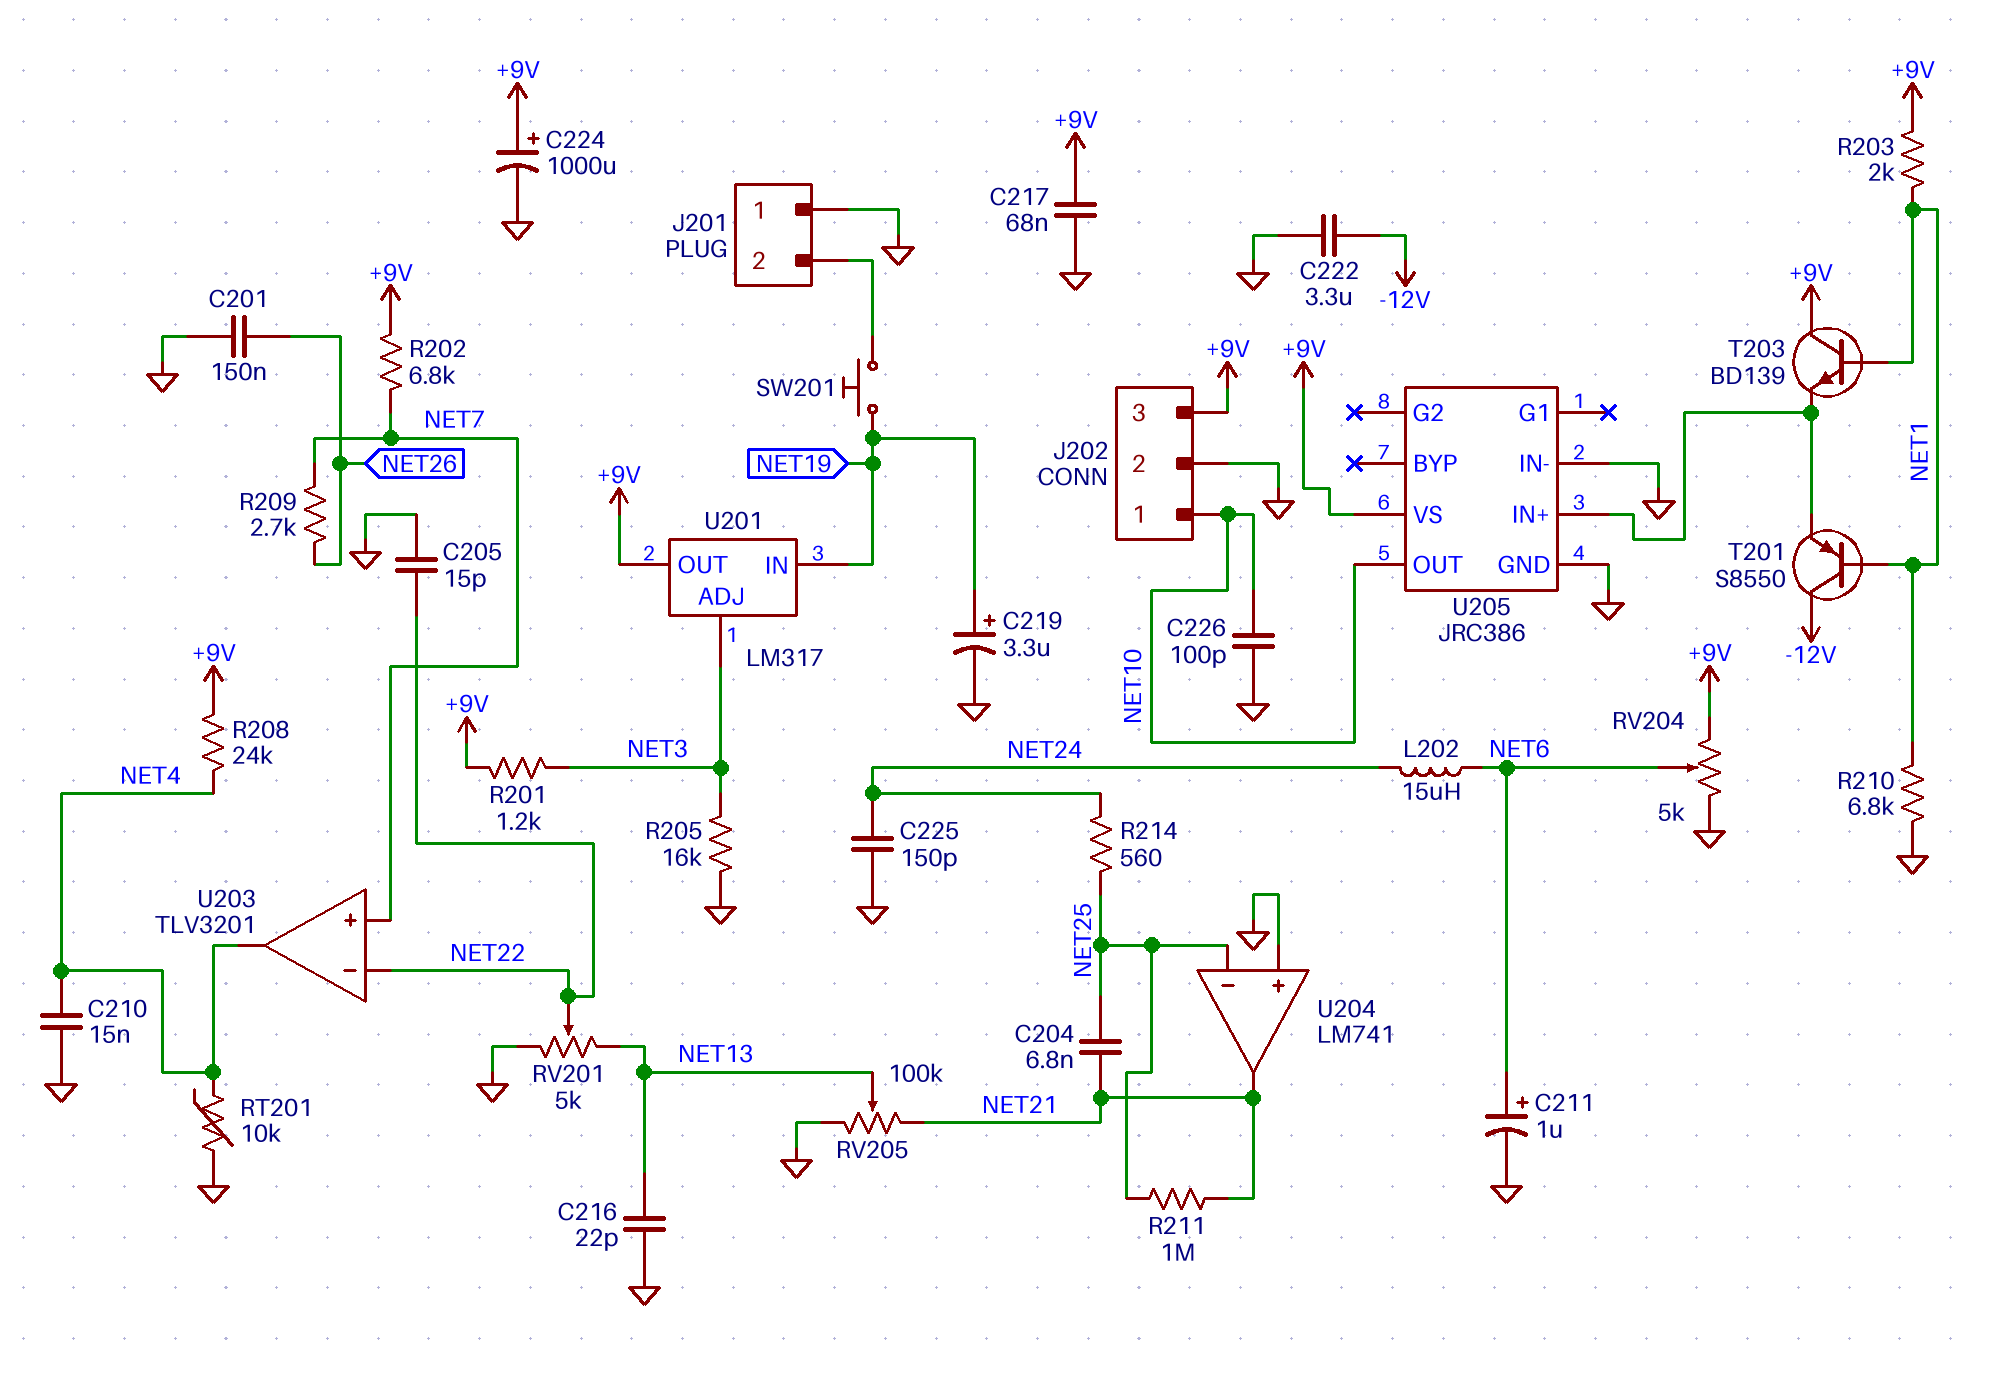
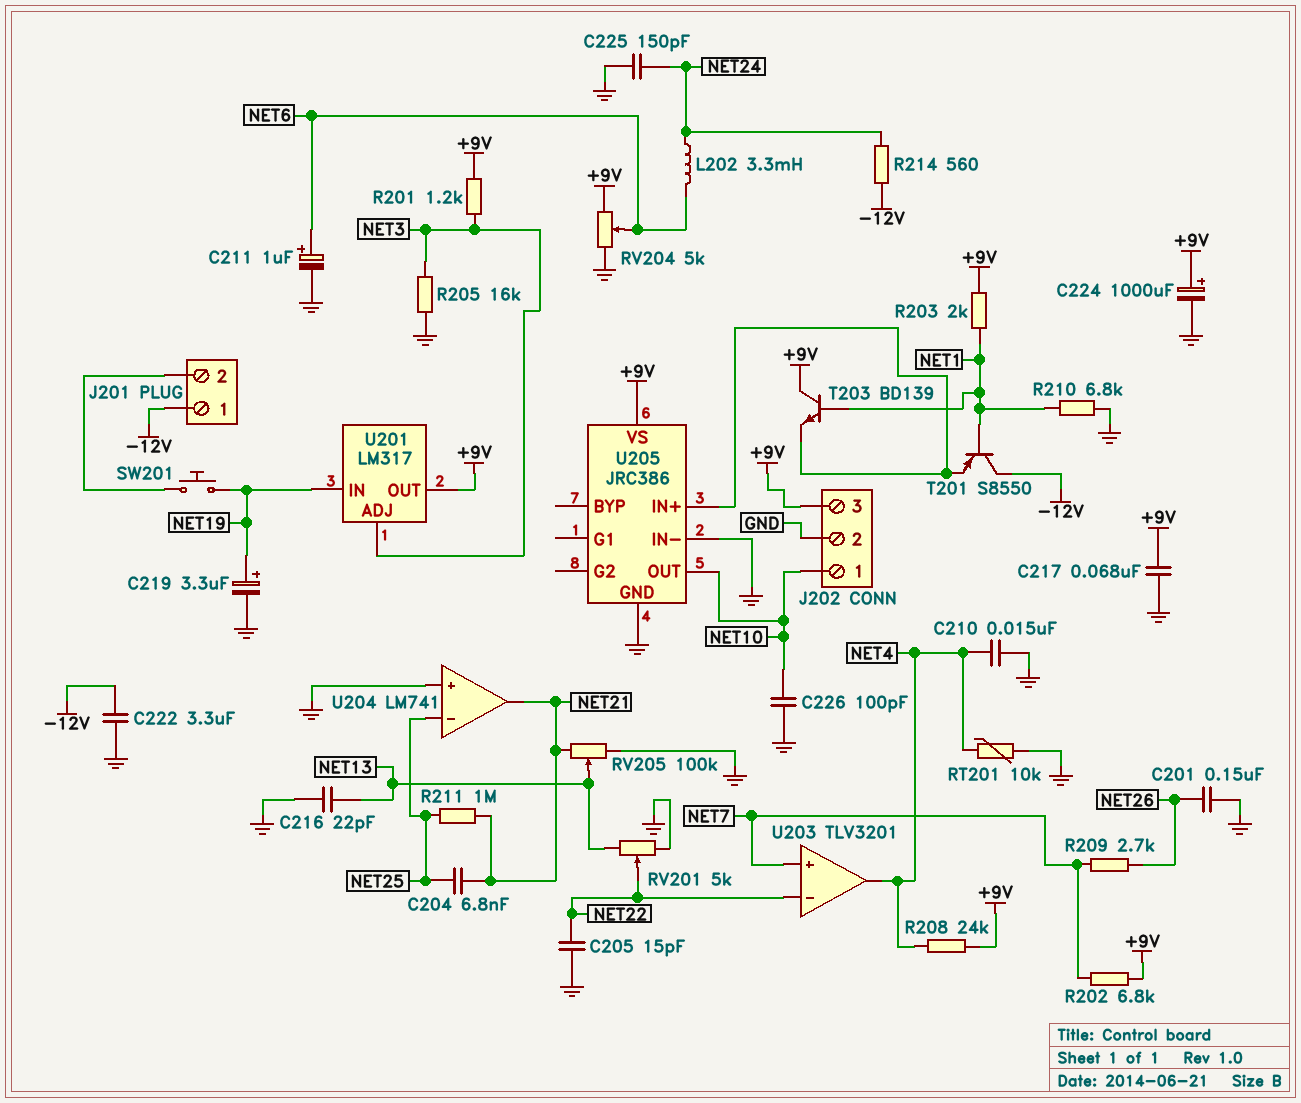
J201 pin 1: GND -> -12V
L202: 15uH (NET6, NET24) -> 3.3mH (NET6, NET24)
R214: 560 (NET24, NET25) -> 560 (-12V, NET24)

